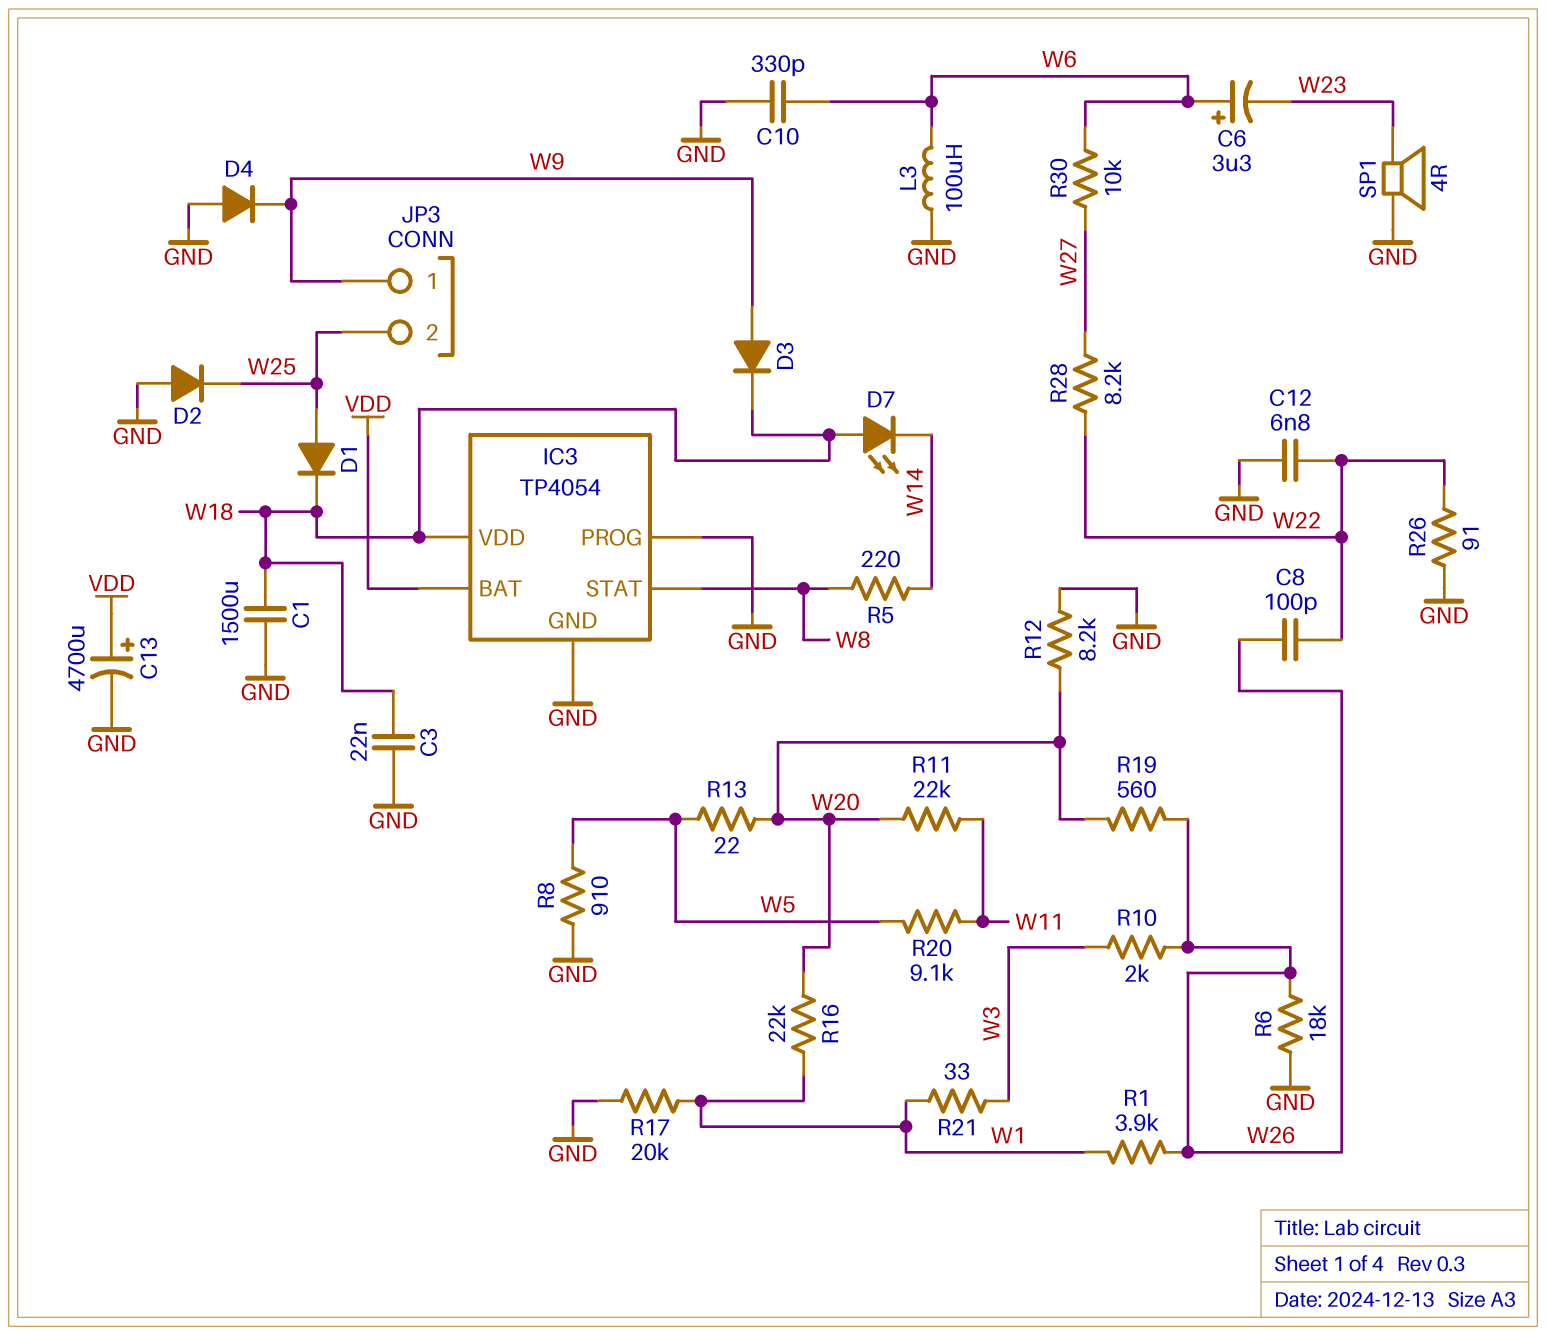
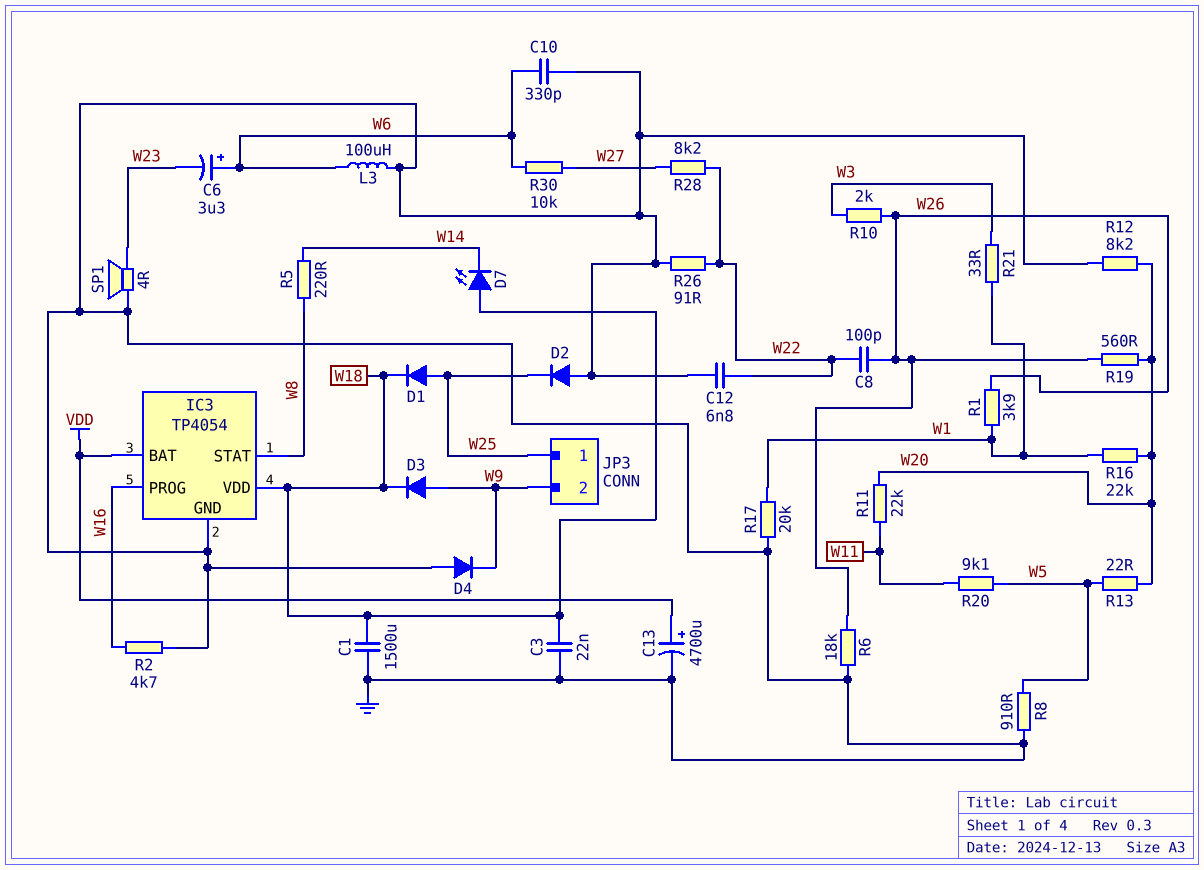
IC3 pin PROG: GND -> W16
JP3 pin 1: W9 -> W25
JP3 pin 2: W25 -> W9
R2: none -> 4.7k (GND, W16)

